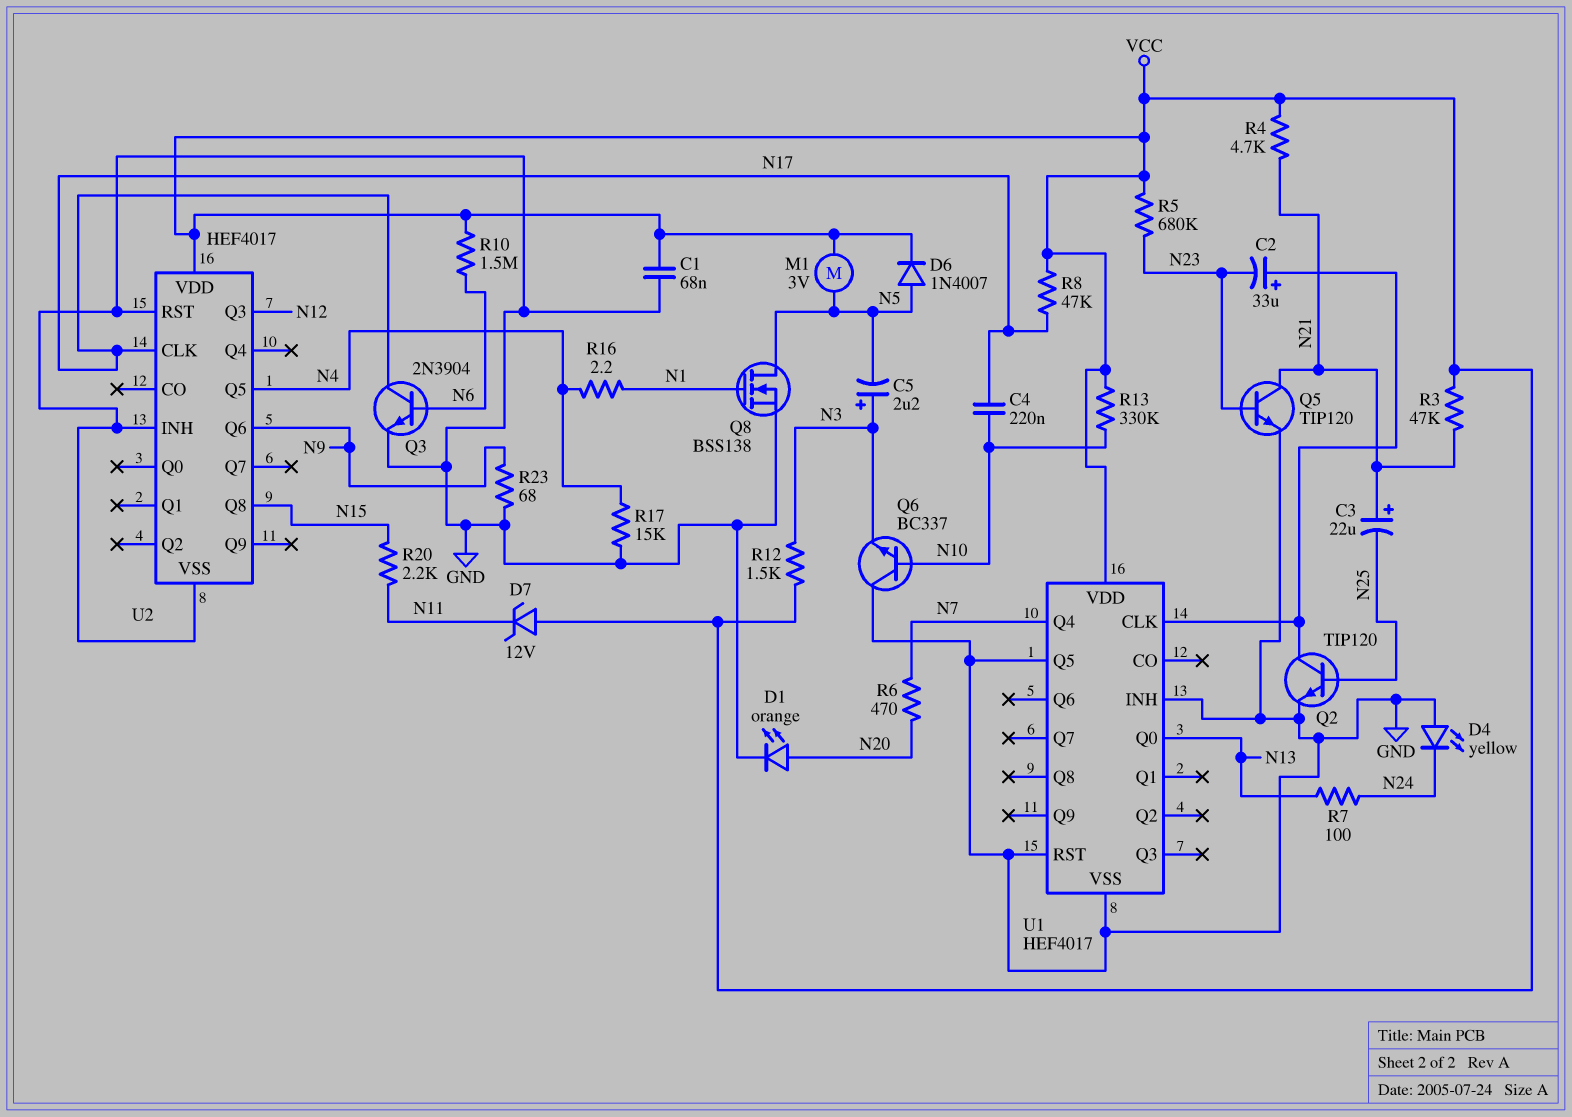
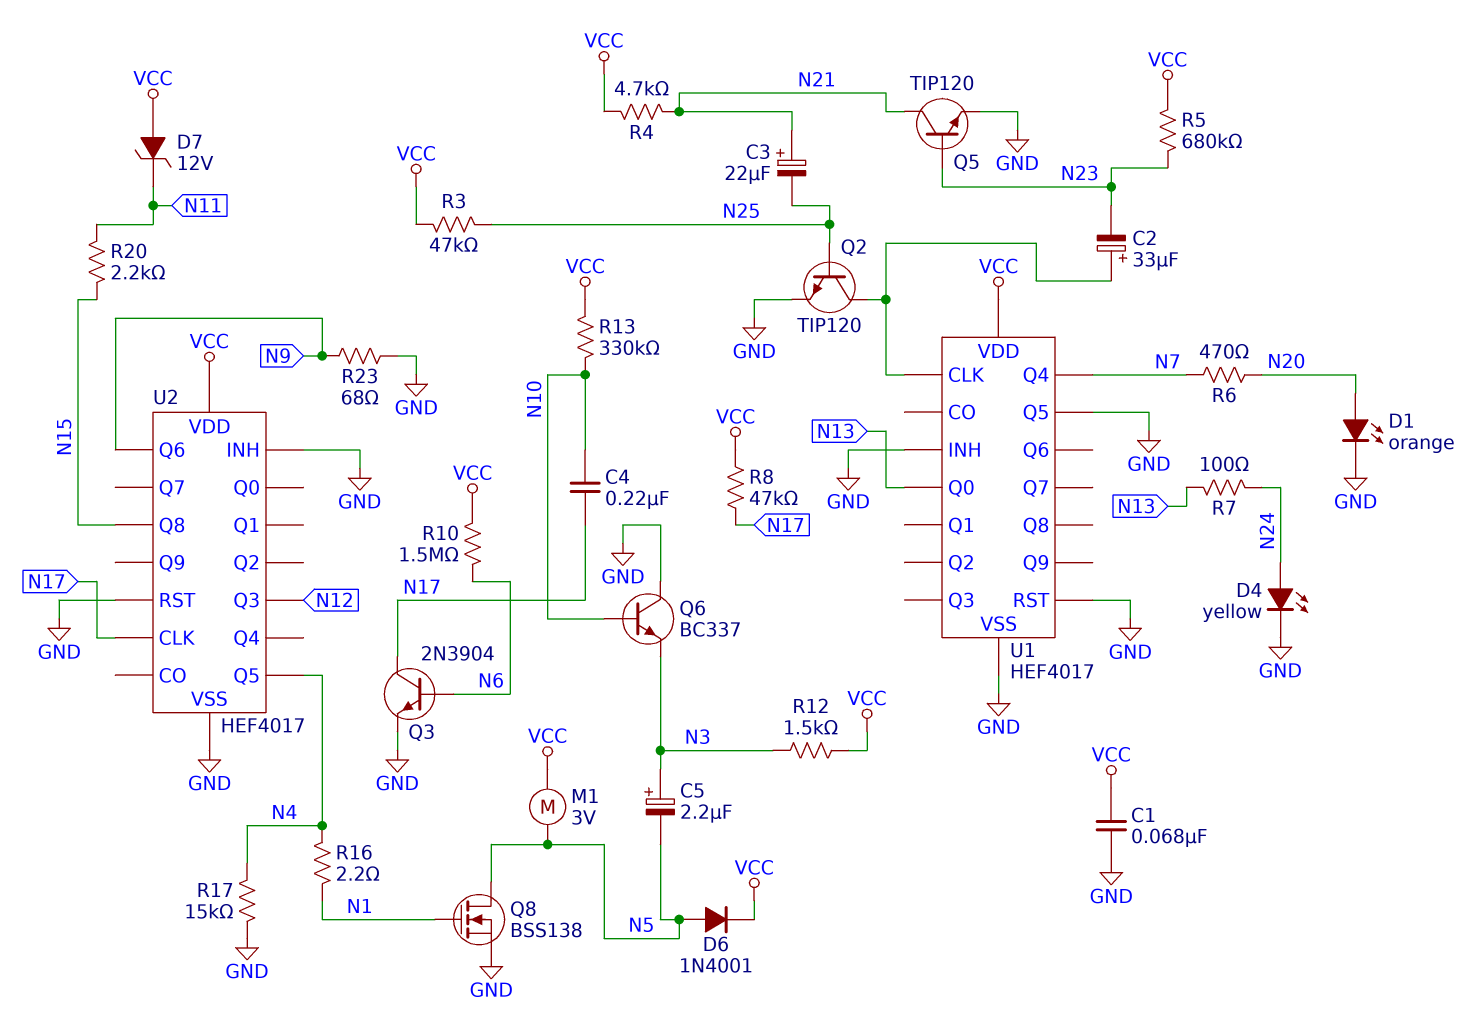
D4: LED yellow (A GND, K N24) -> LED yellow (A N24, K GND)
D6: diode 1N4007 (A N5, K VCC) -> diode 1N4001 (A N5, K VCC)
R3: 47k (N21, VCC) -> 47k (N25, VCC)

